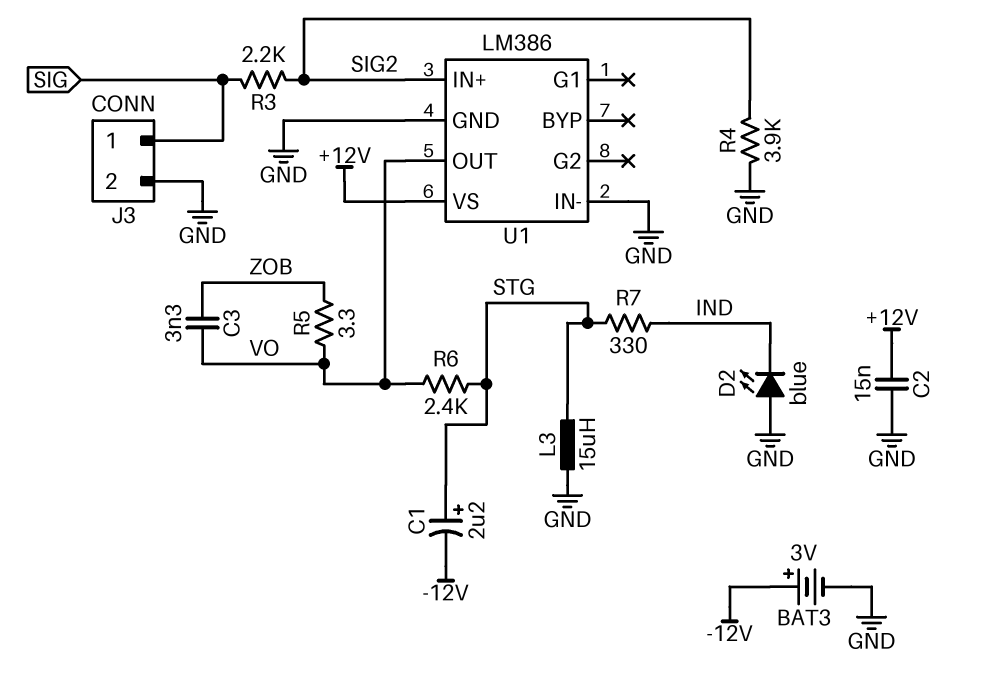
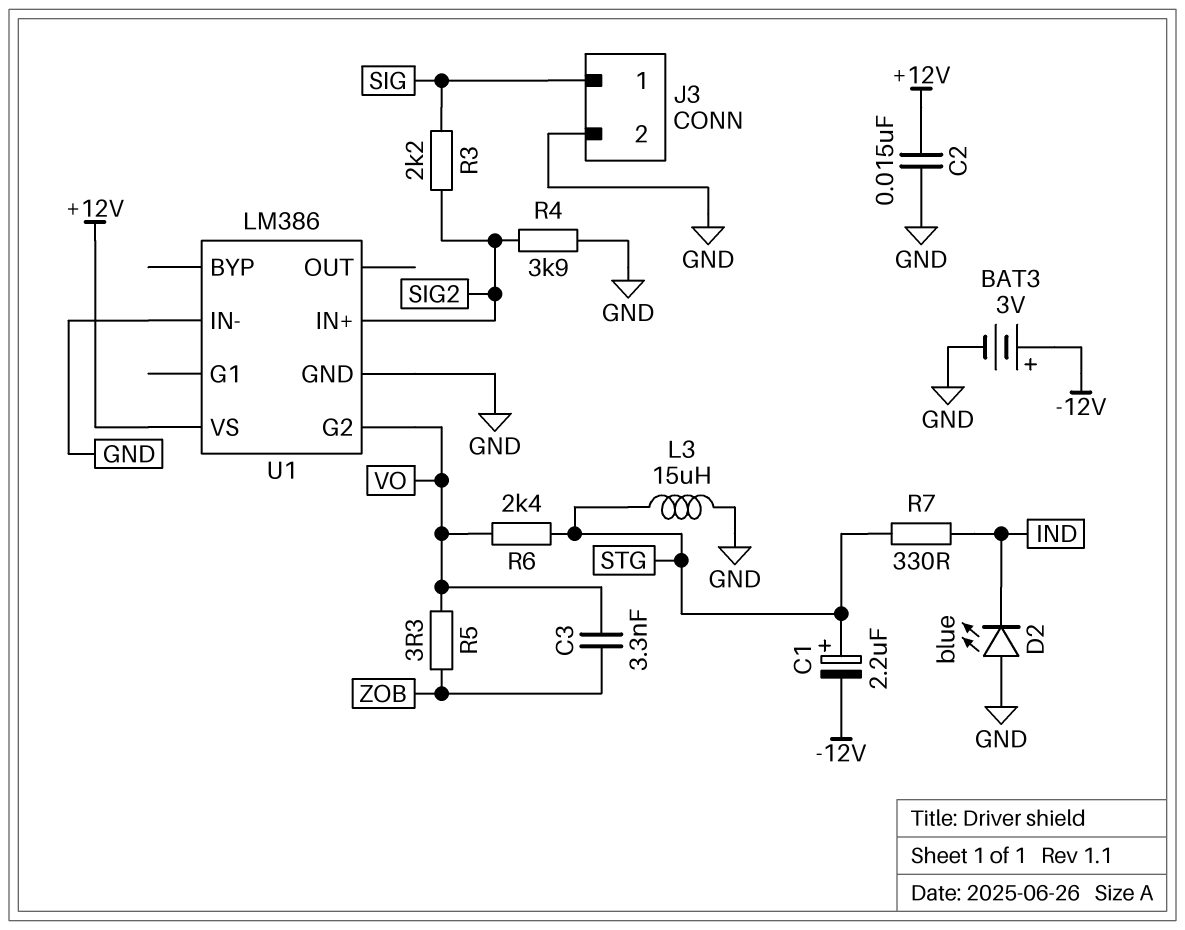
U1 pin G2: none -> VO
U1 pin OUT: VO -> none

